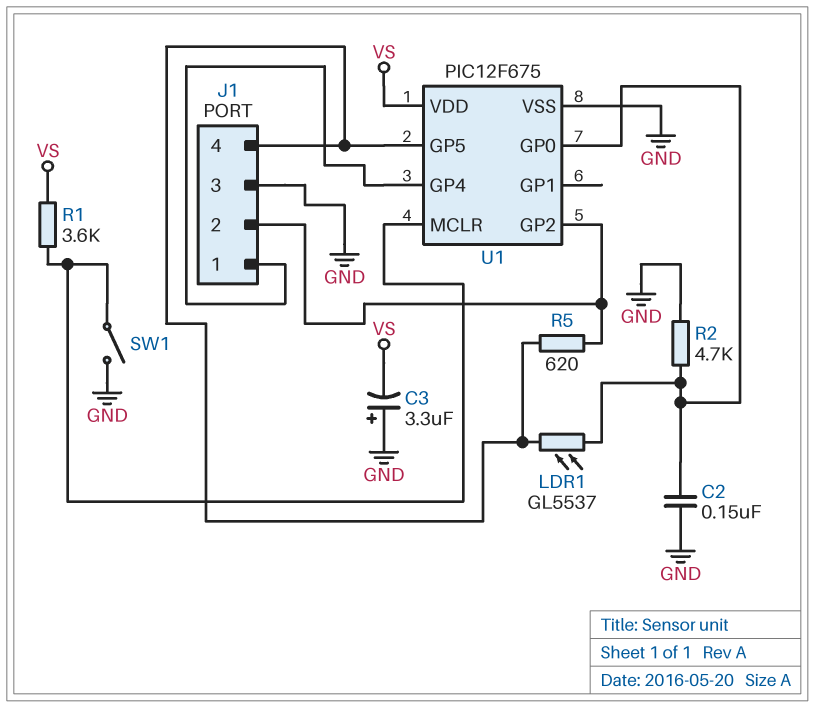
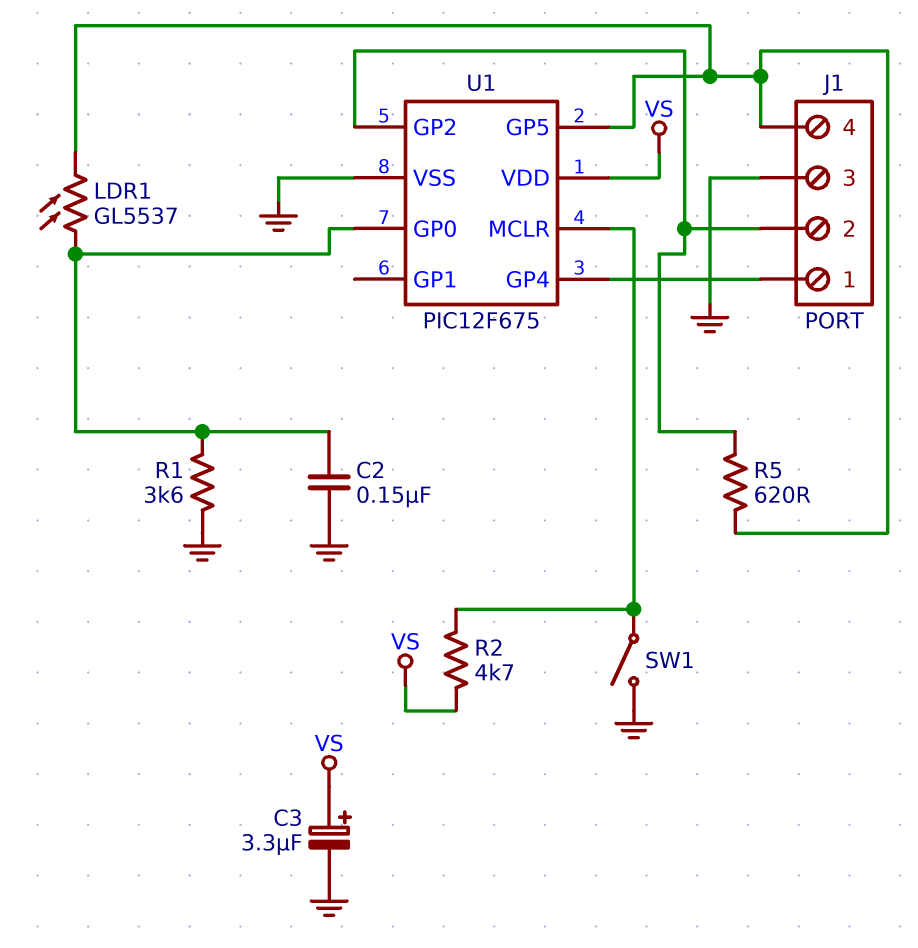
C3: 3.3uF (plus GND, minus VS) -> 3.3uF (plus VS, minus GND)
R1: 3.6k (U1/MCLR, VS) -> 3.6k (GND, U1/GP0)
R2: 4.7k (GND, U1/GP0) -> 4.7k (U1/MCLR, VS)

